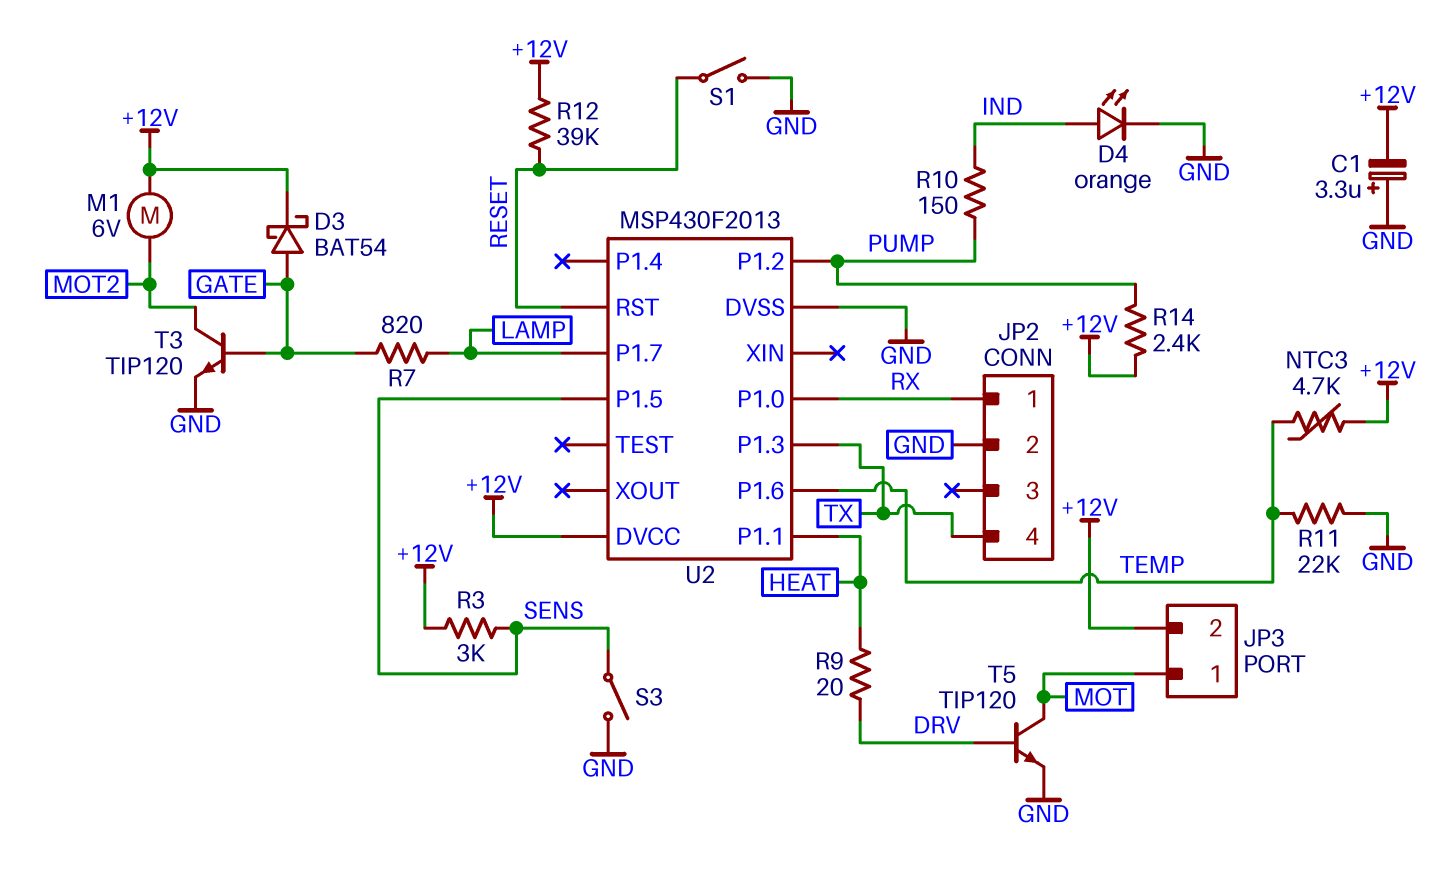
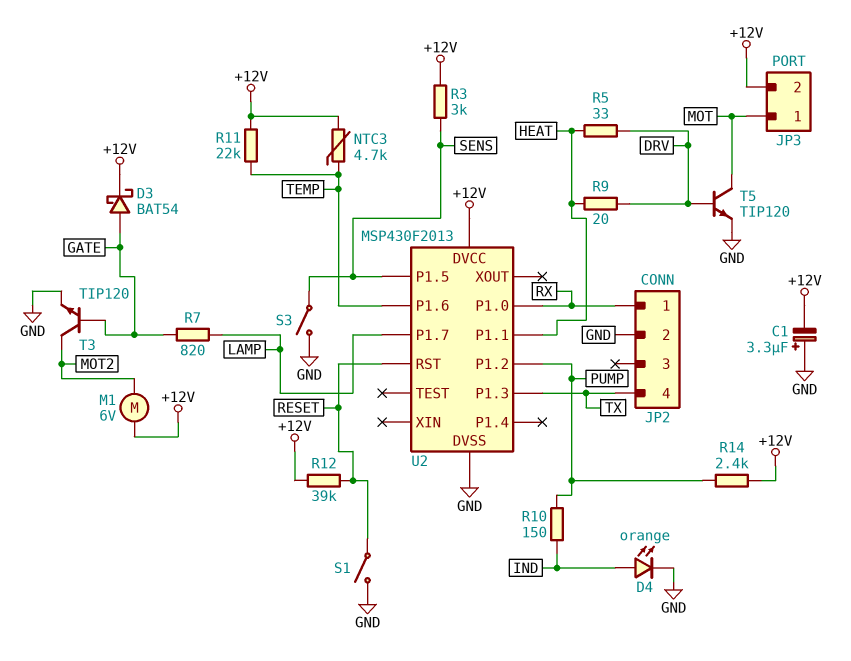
R5: none -> 33 (DRV, HEAT)
R11: 22k (GND, TEMP) -> 22k (+12V, TEMP)

